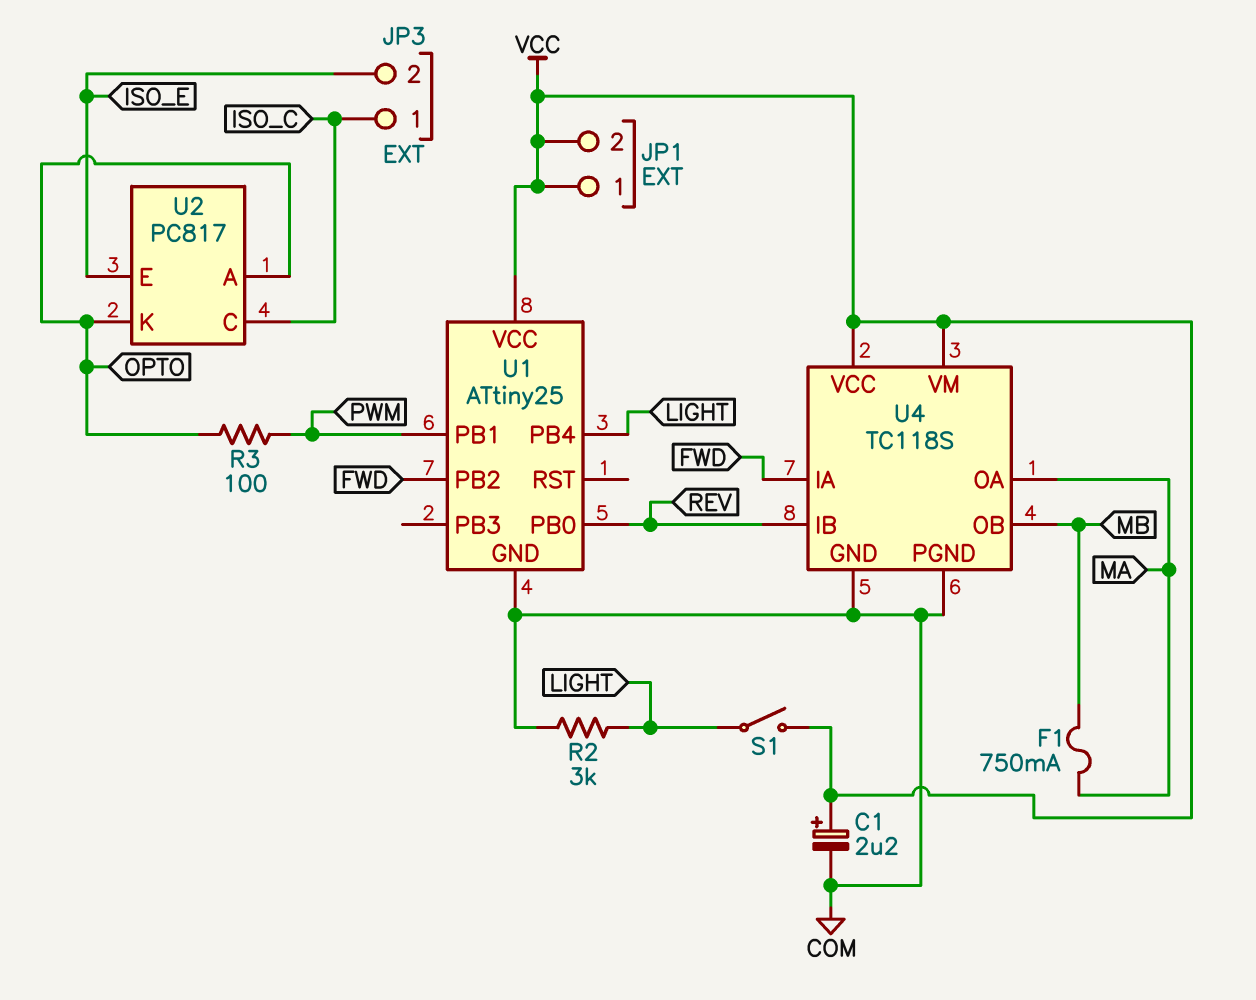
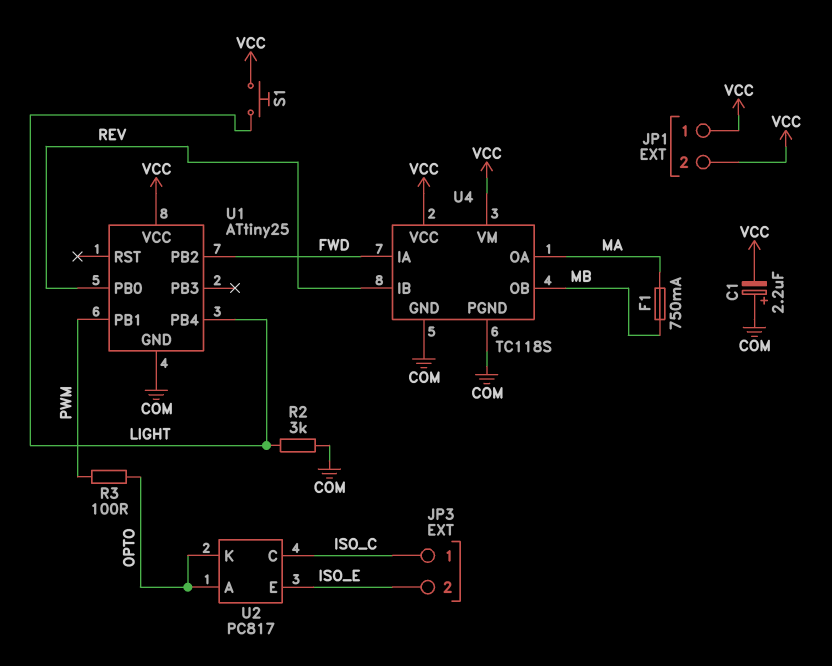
C1: 2.2uF (plus VCC, minus COM) -> 2.2uF (plus COM, minus VCC)
S1: switch (LIGHT, VCC) -> button (LIGHT, VCC)

